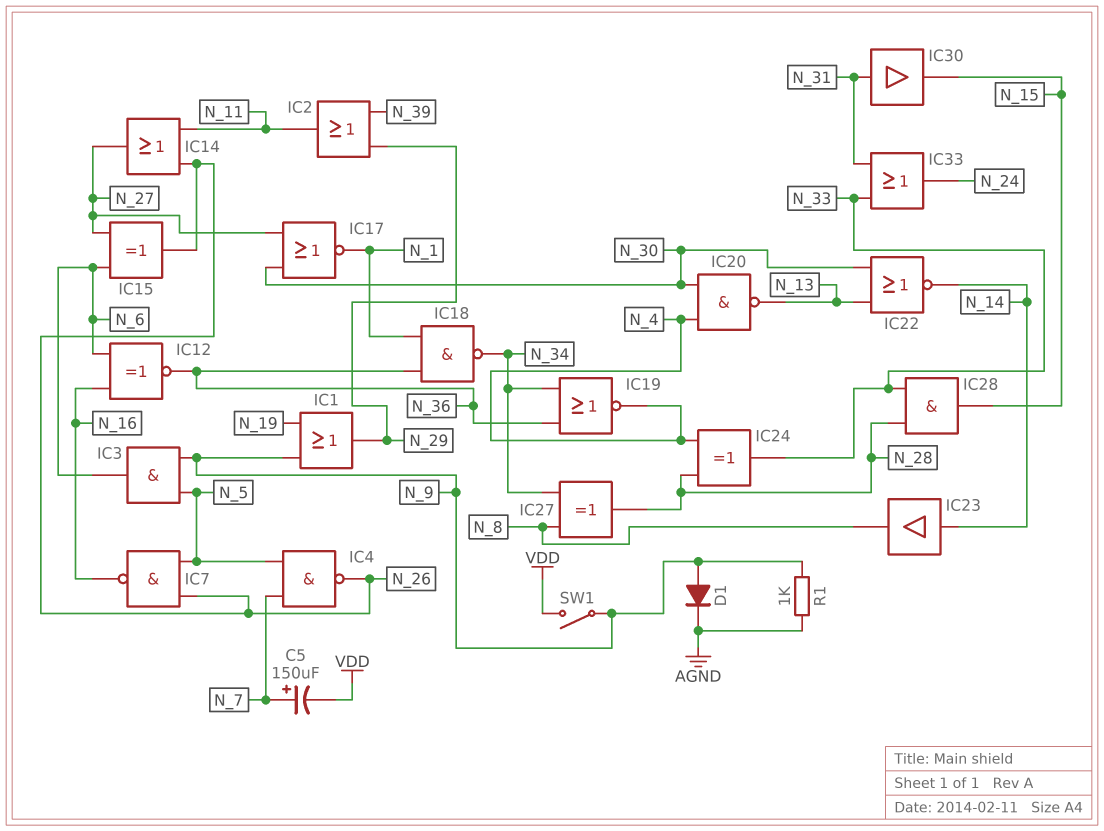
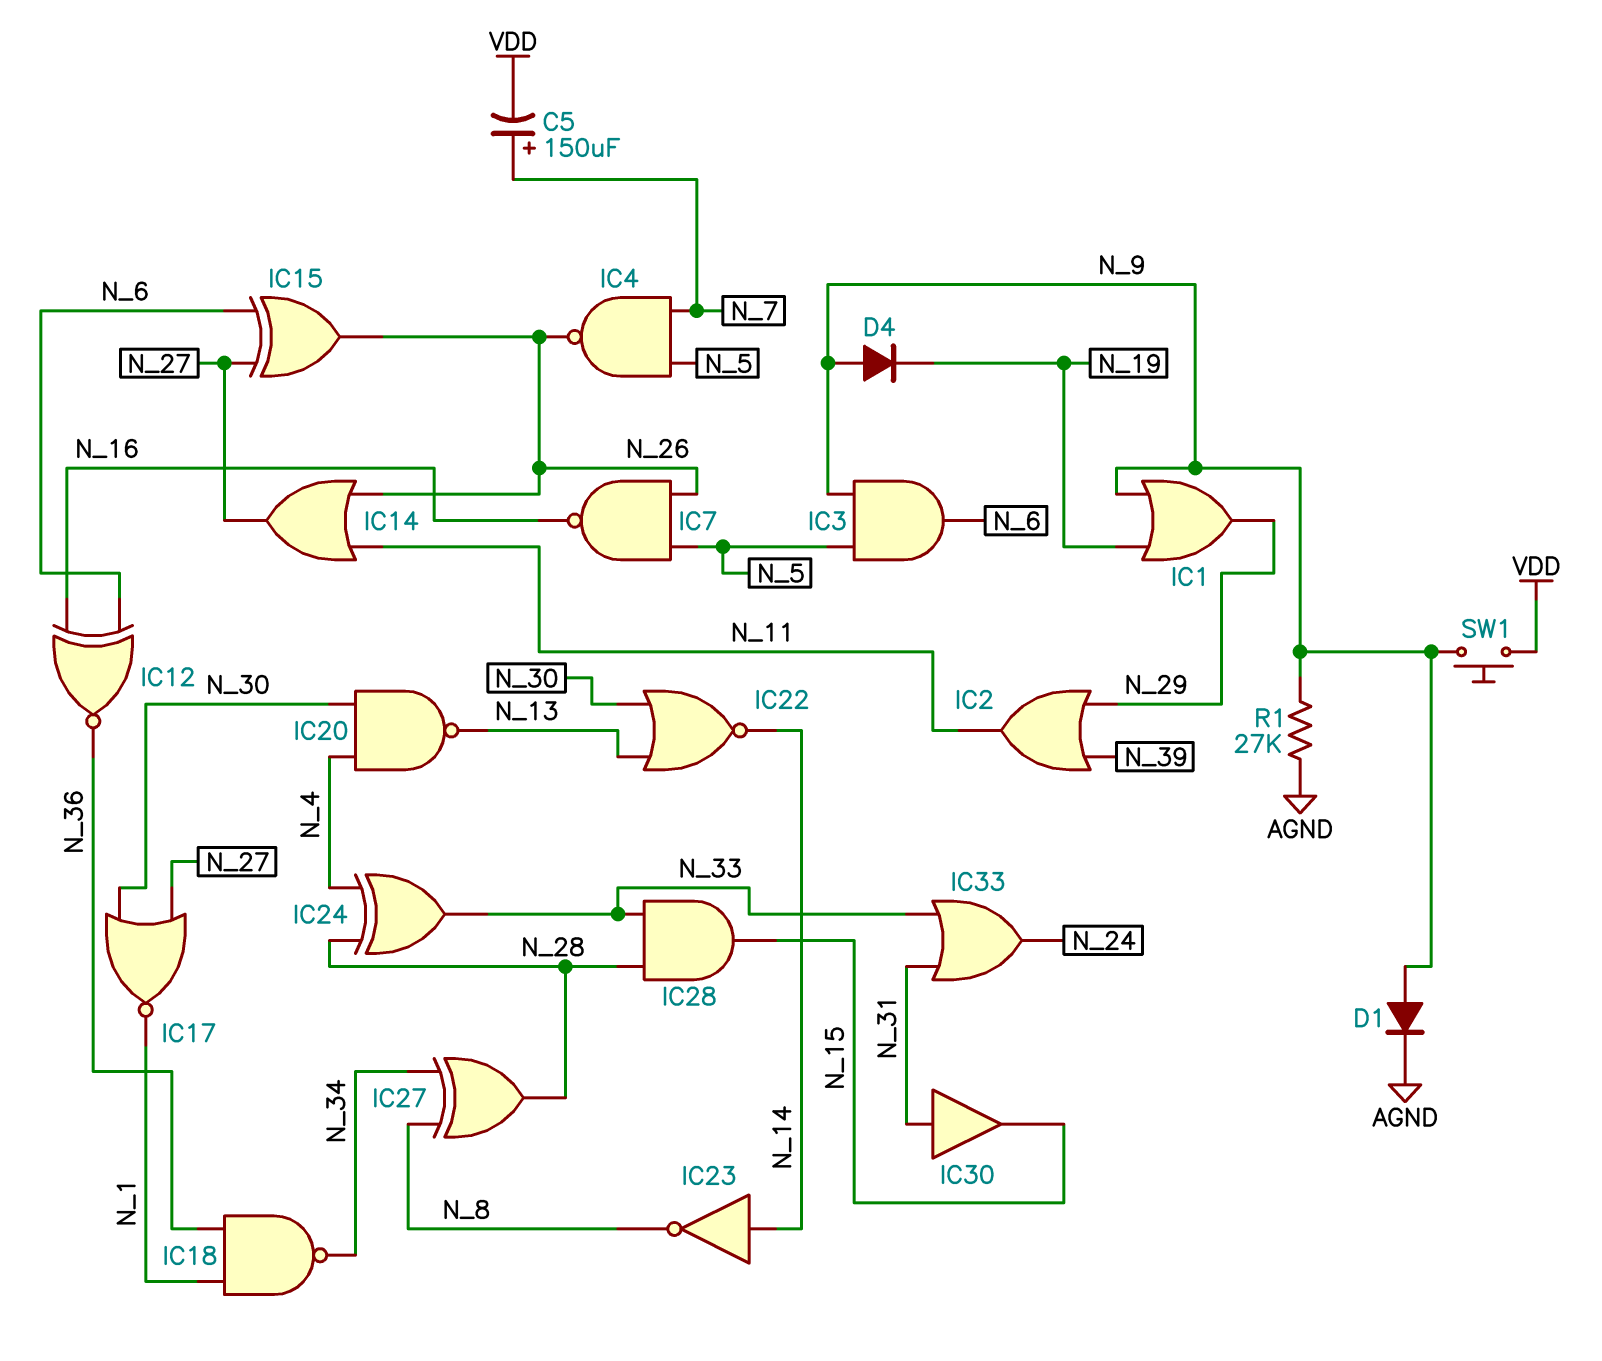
D4: none -> diode (A N_9, K N_19)
IC19: NOR (in N_34, in N_36, out N_4) -> none
IC23: buffer (in N_14, out N_8) -> NOT (in N_14, out N_8)
R1: 1k (AGND, N_9) -> 27k (AGND, N_9)
SW1: switch (N_9, VDD) -> button (N_9, VDD)

